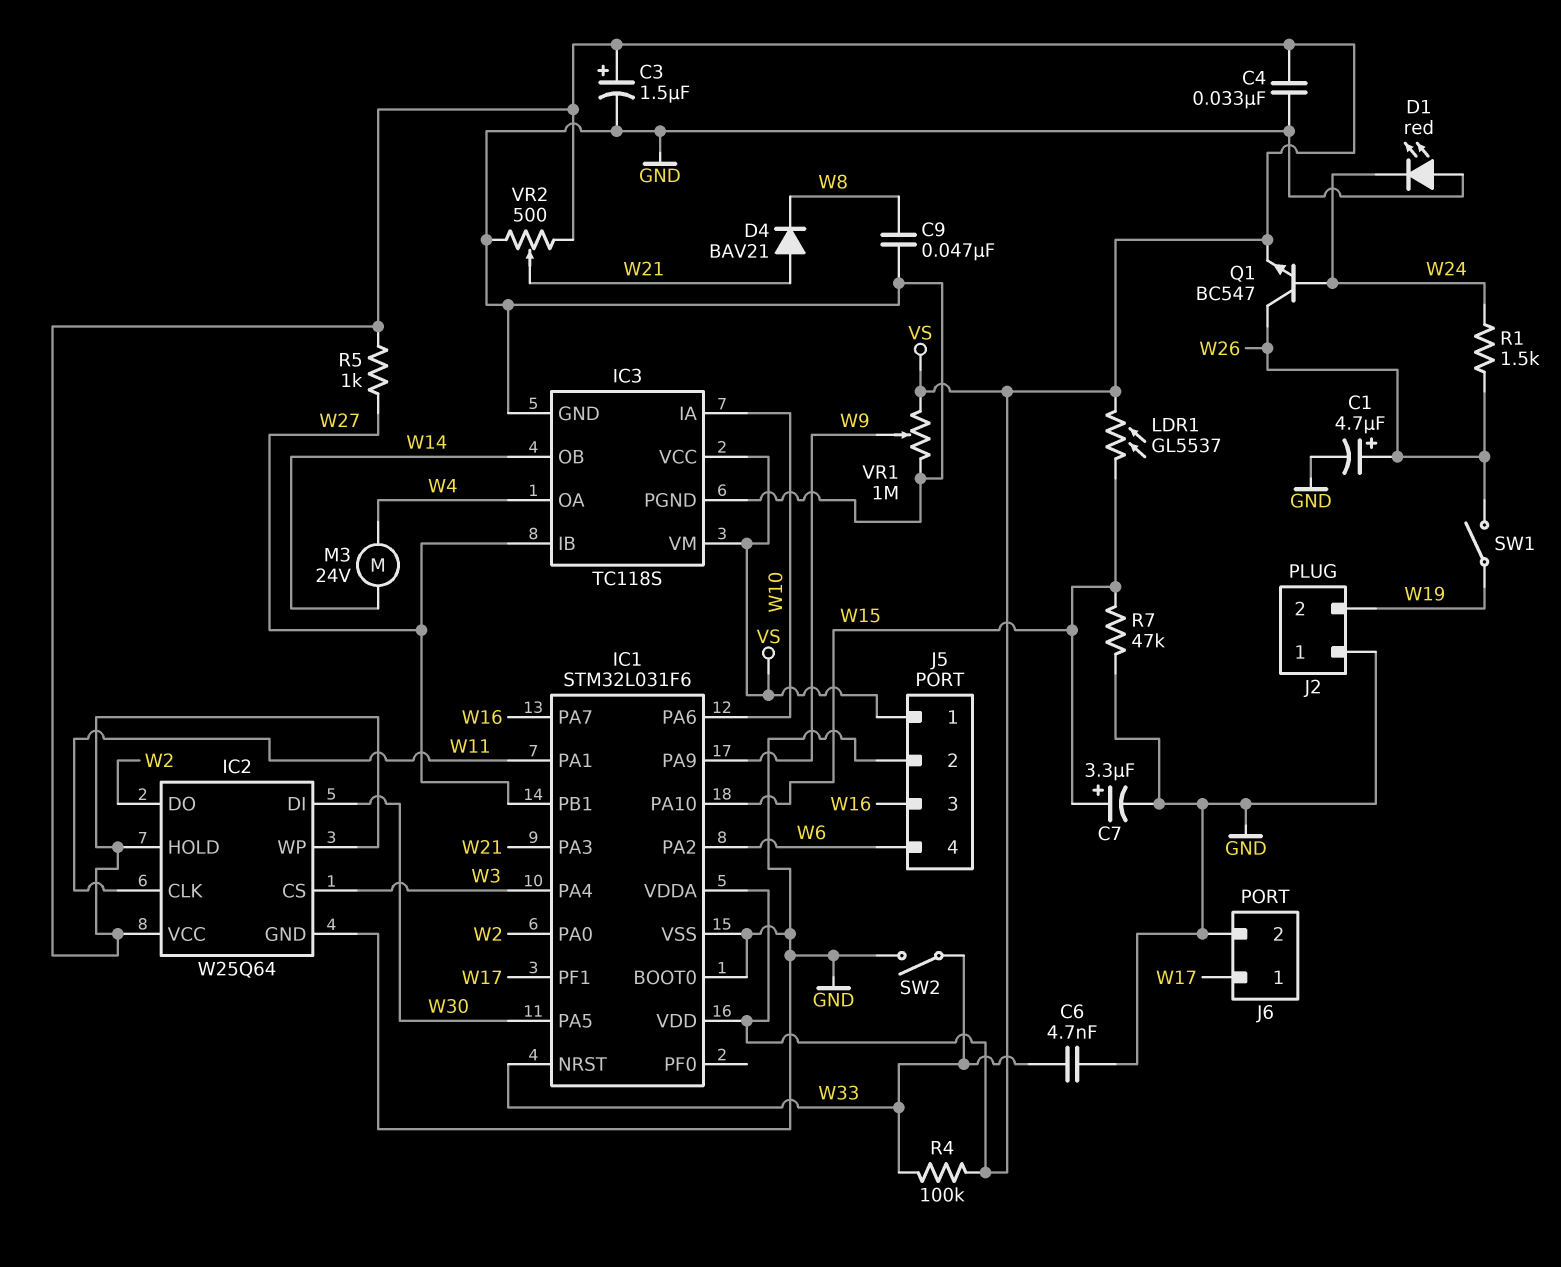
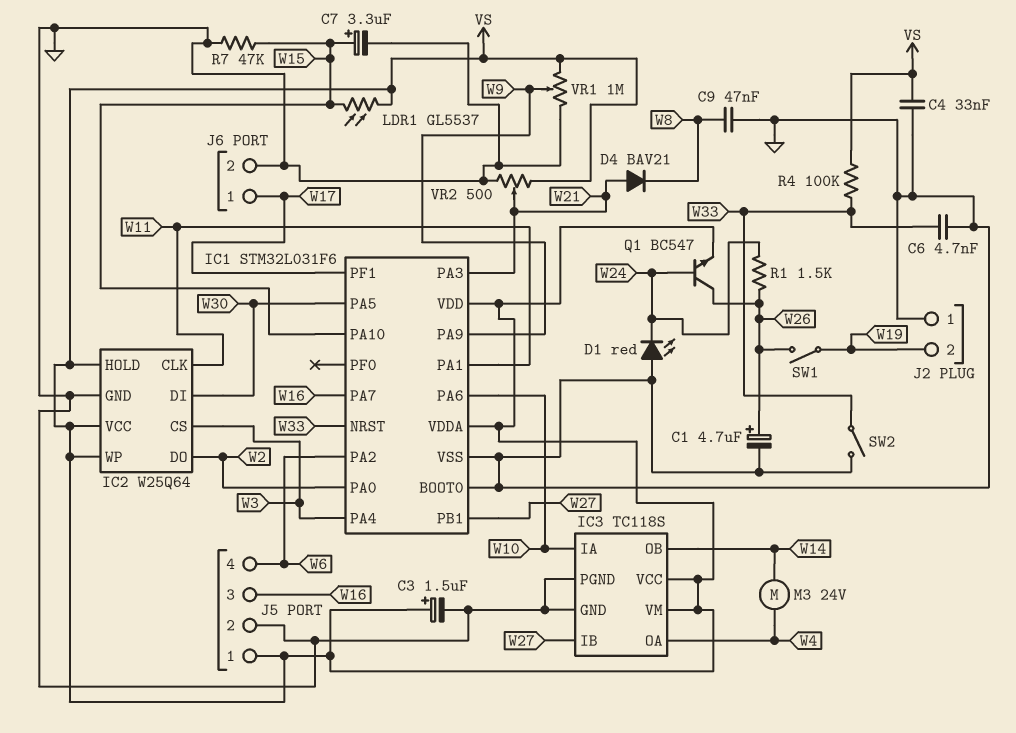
R5: 1k (VS, W27) -> none

